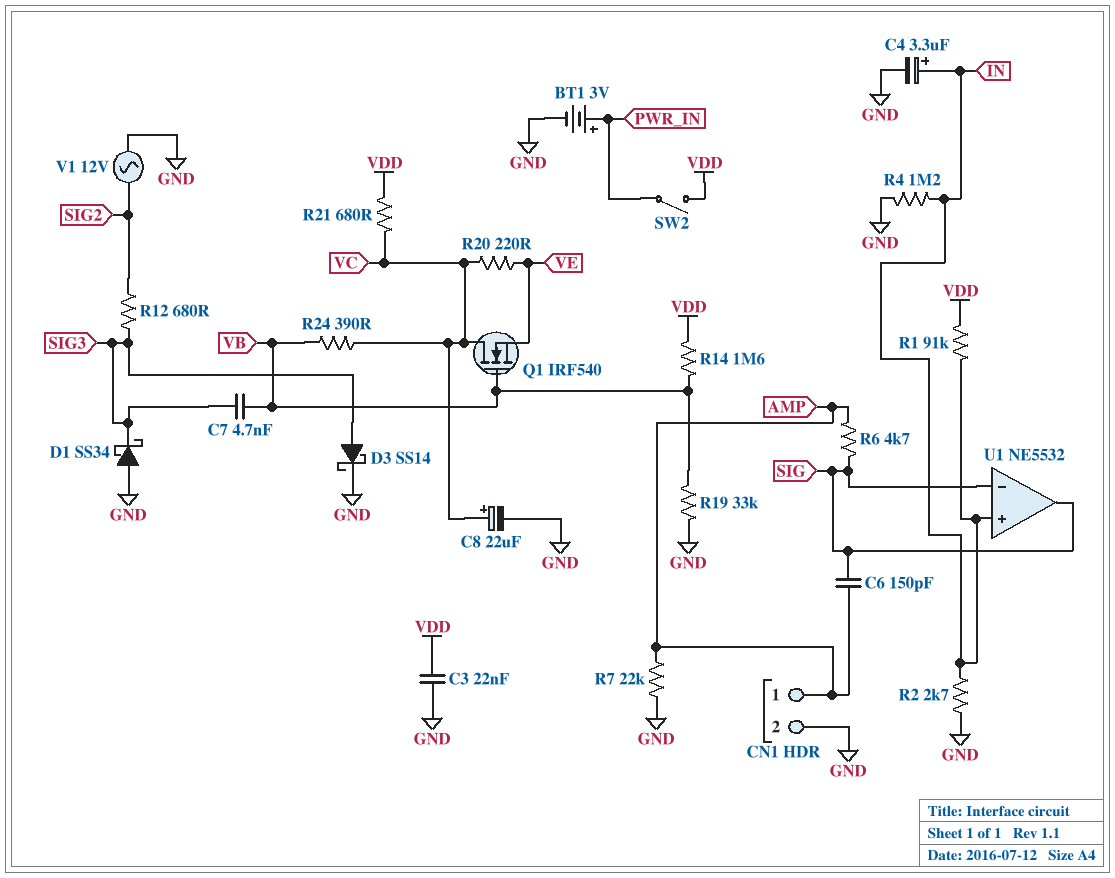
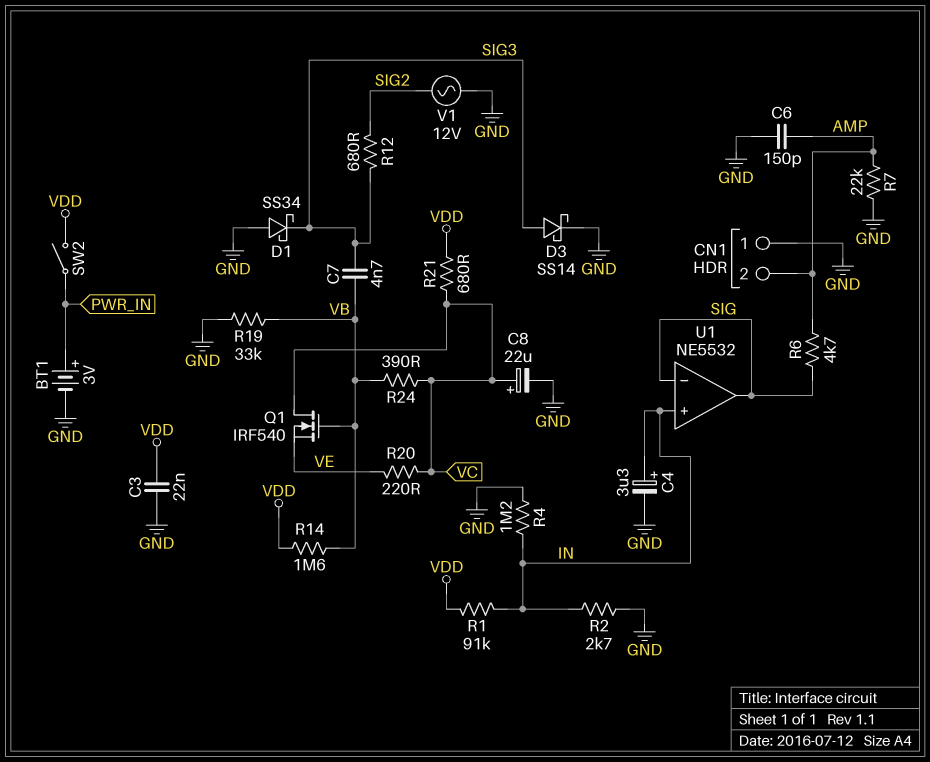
C6: 150pF (AMP, SIG) -> 150pF (AMP, GND)
CN1 pin 1: AMP -> GND
CN1 pin 2: GND -> AMP

